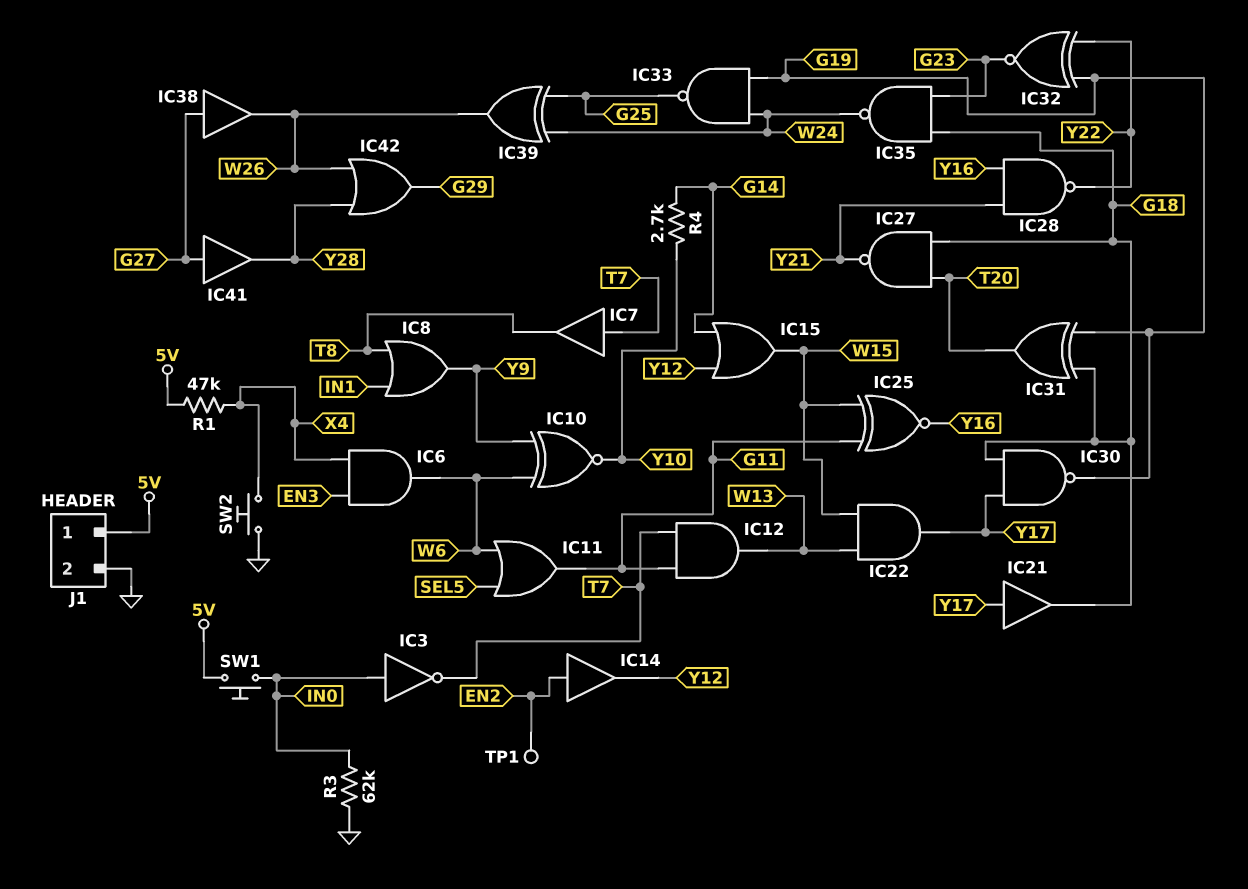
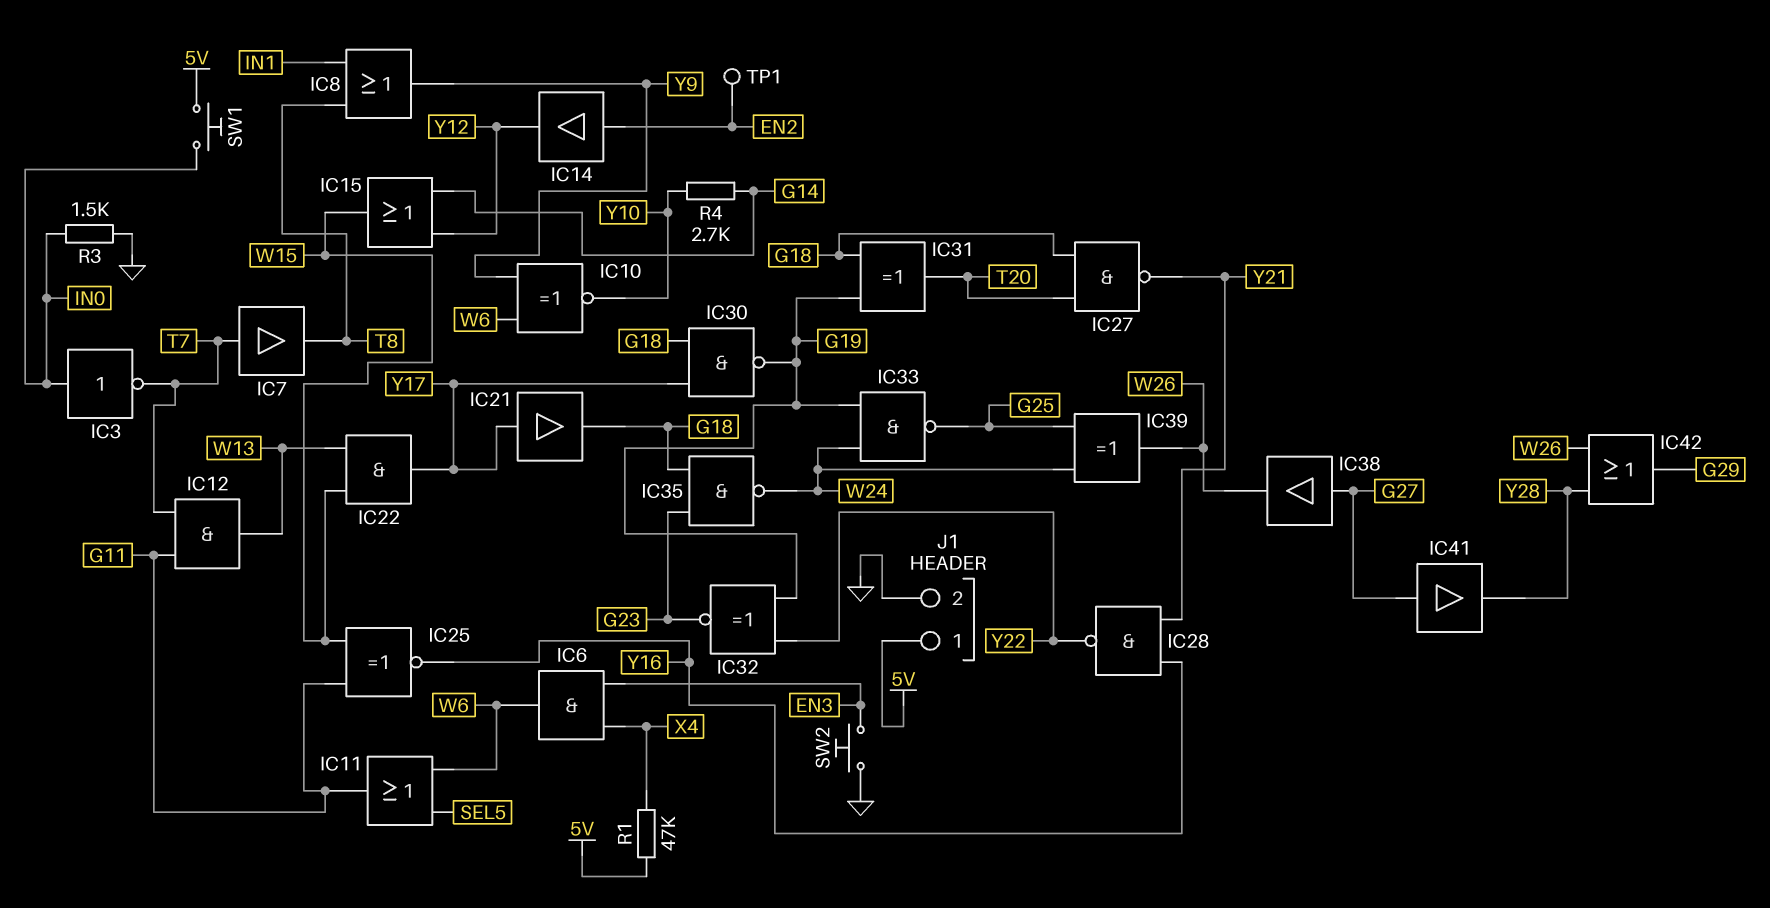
R3: 62k (GND, IN0) -> 1.5k (GND, IN0)
SW2: button (GND, X4) -> button (EN3, GND)

